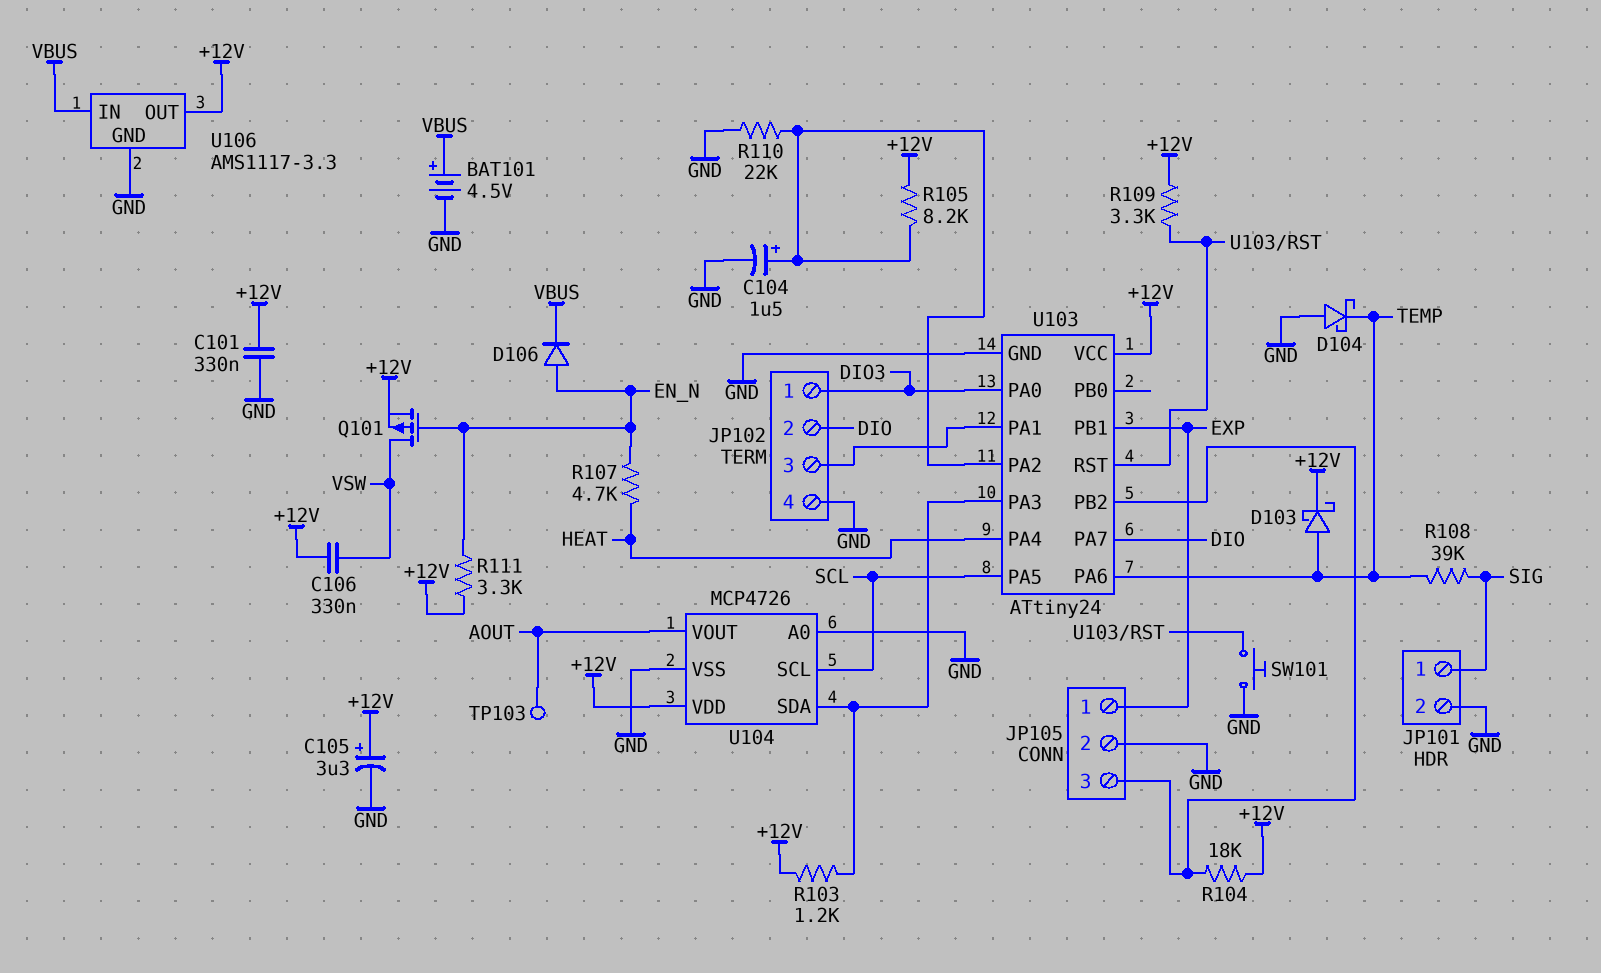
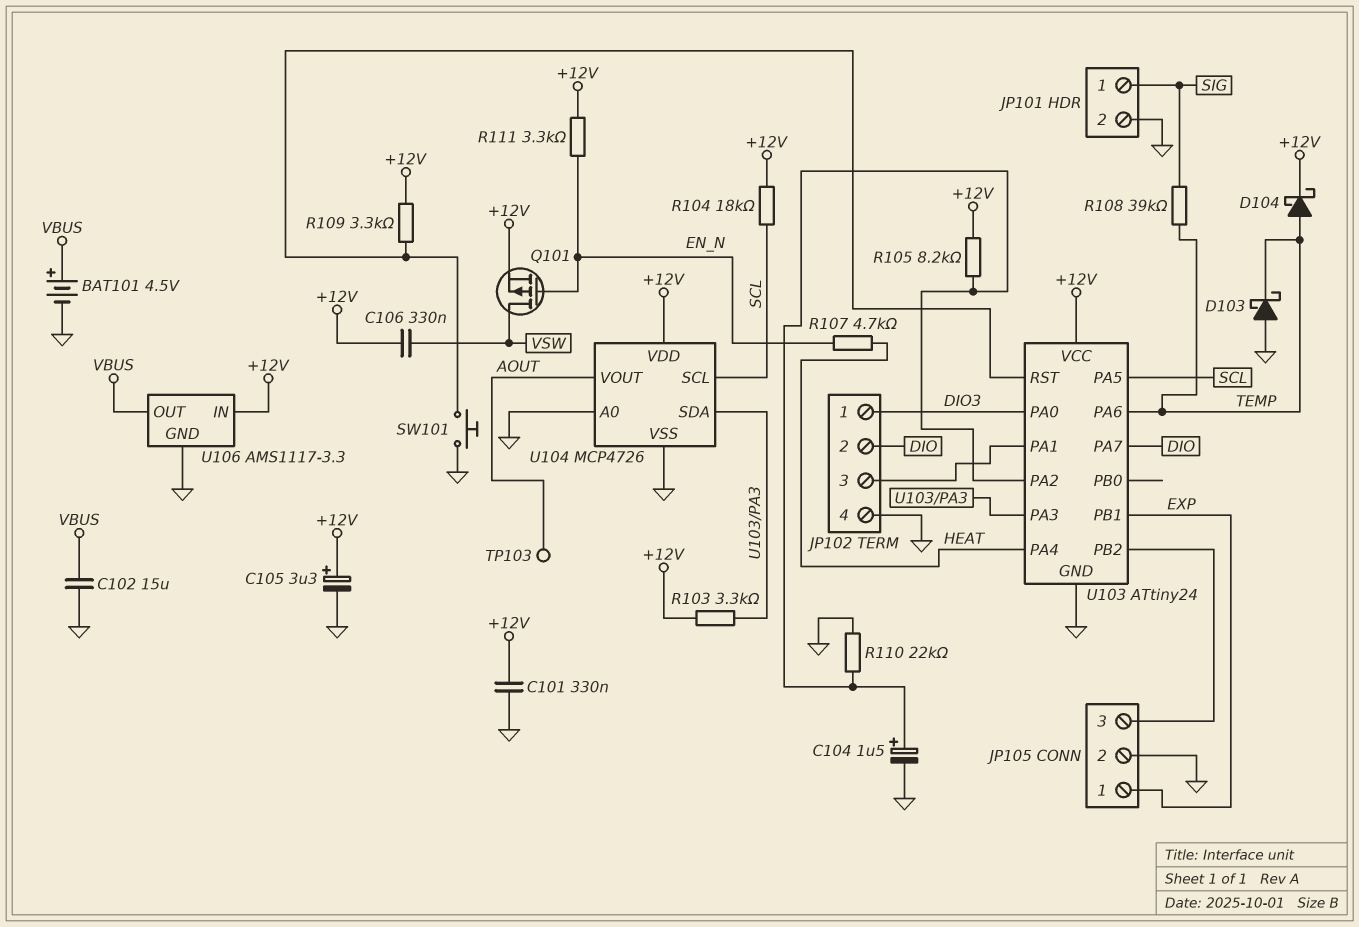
C102: none -> 15uF (GND, VBUS)
D103: schottky (A TEMP, K +12V) -> schottky (A GND, K TEMP)
D104: schottky (A GND, K TEMP) -> schottky (A TEMP, K +12V)
D106: diode (A EN_N, K VBUS) -> none
R103: 1.2k (+12V, U103/PA3) -> 3.3k (+12V, U103/PA3)
R104: 18k (+12V, JP105/3) -> 18k (+12V, SCL)
U106 pin IN: VBUS -> +12V
U106 pin OUT: +12V -> VBUS

